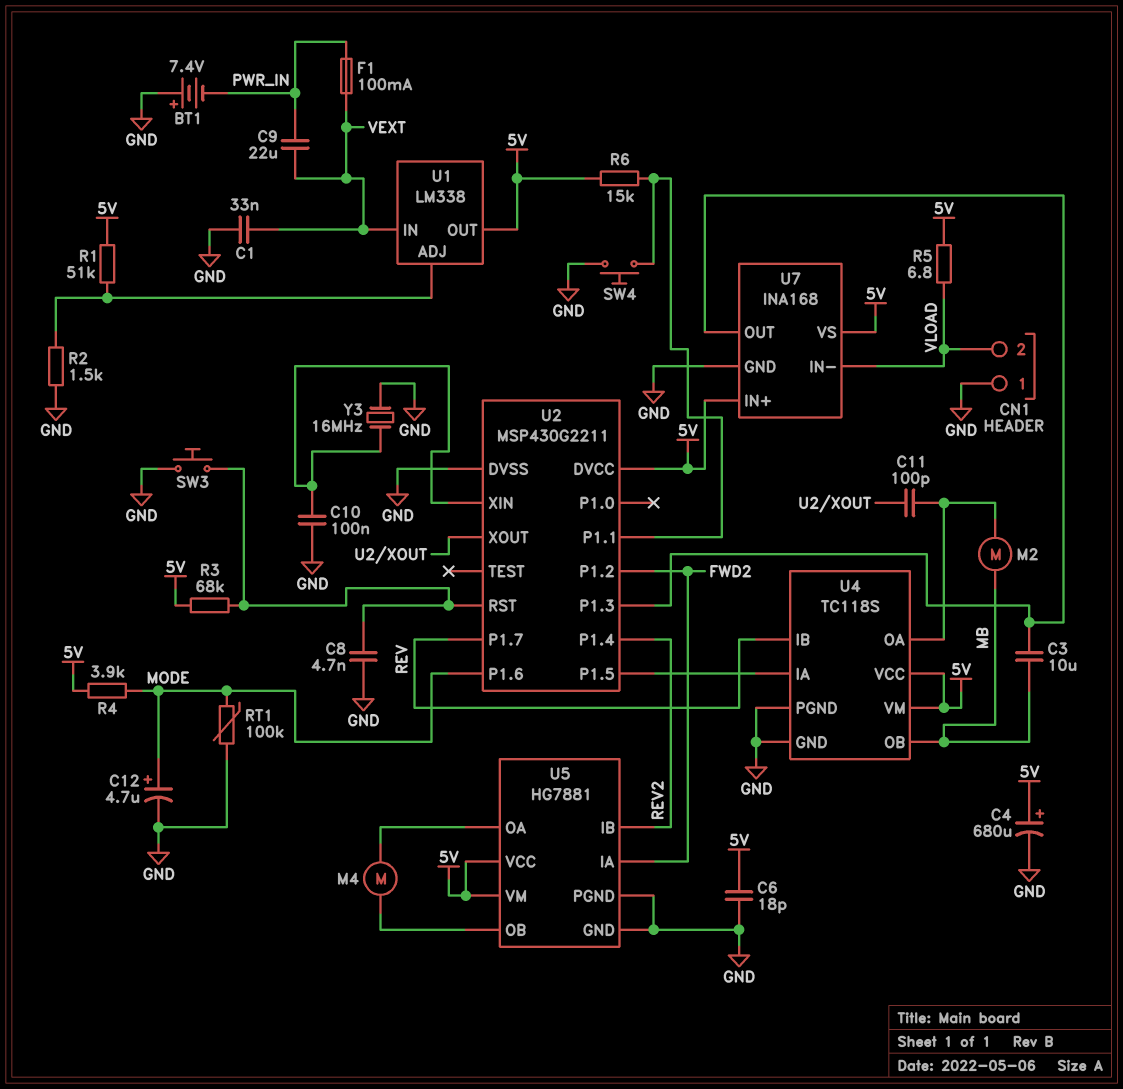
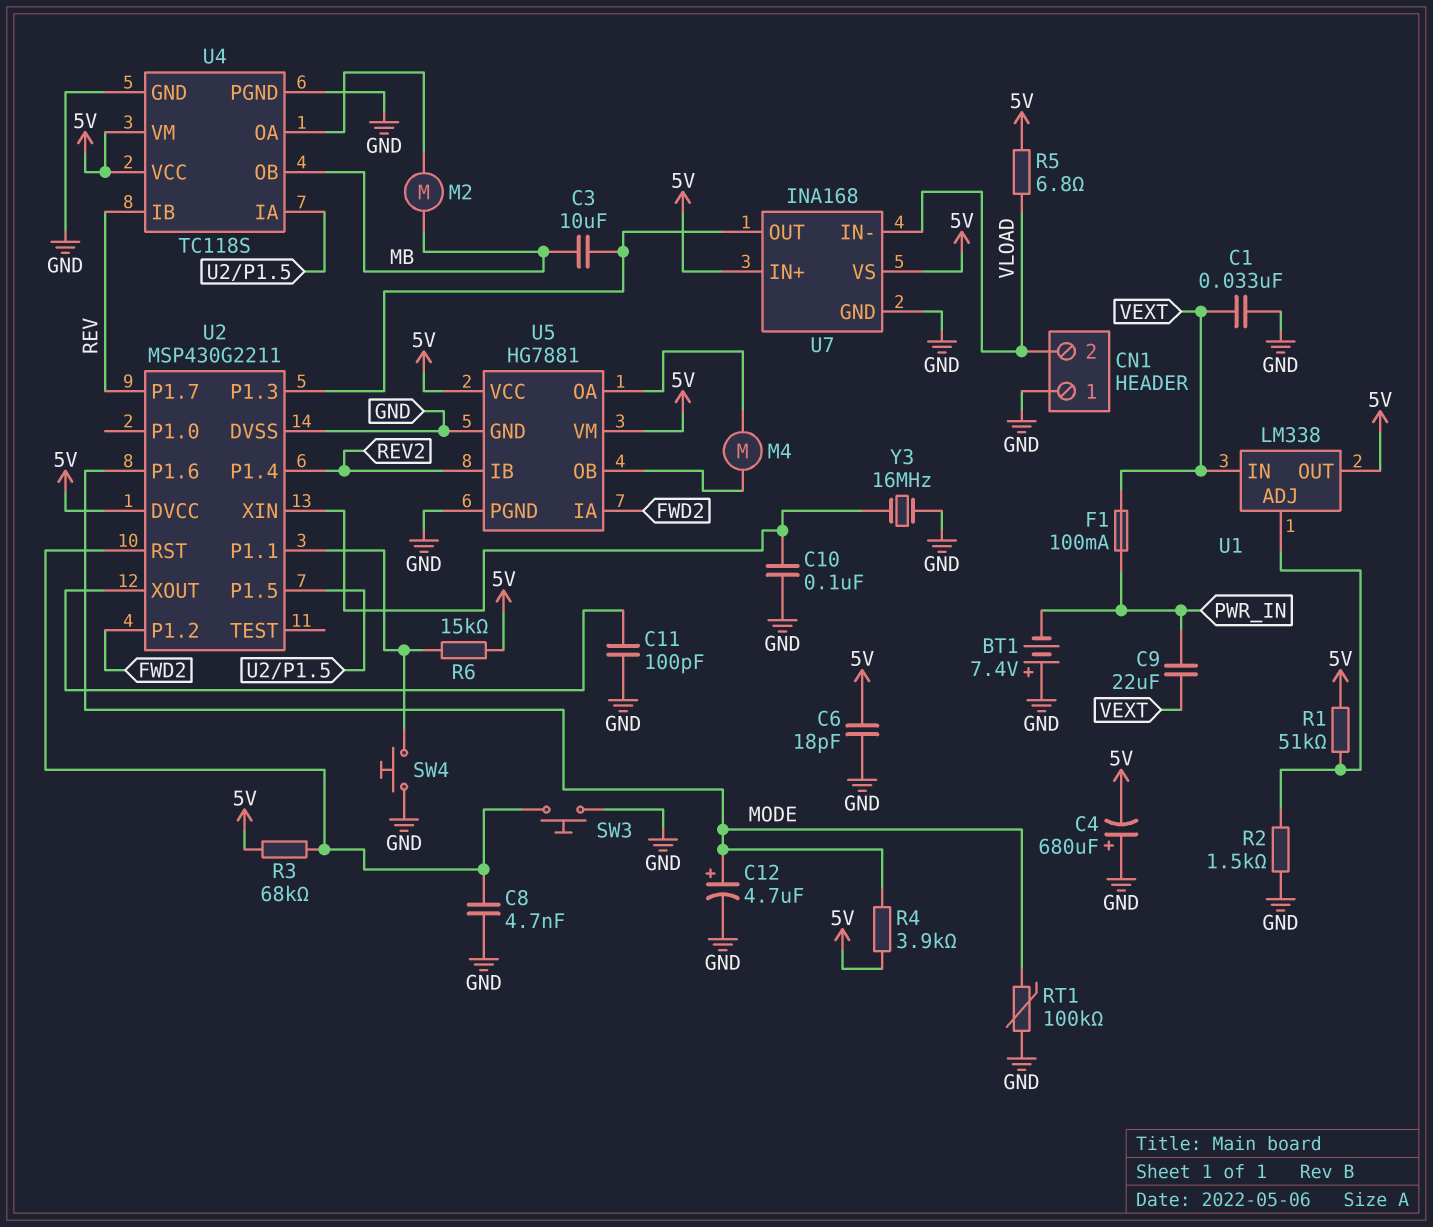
C4: 680uF (plus 5V, minus GND) -> 680uF (plus GND, minus 5V)
C11: 100pF (U2/XOUT, U4/OA) -> 100pF (GND, U2/XOUT)

